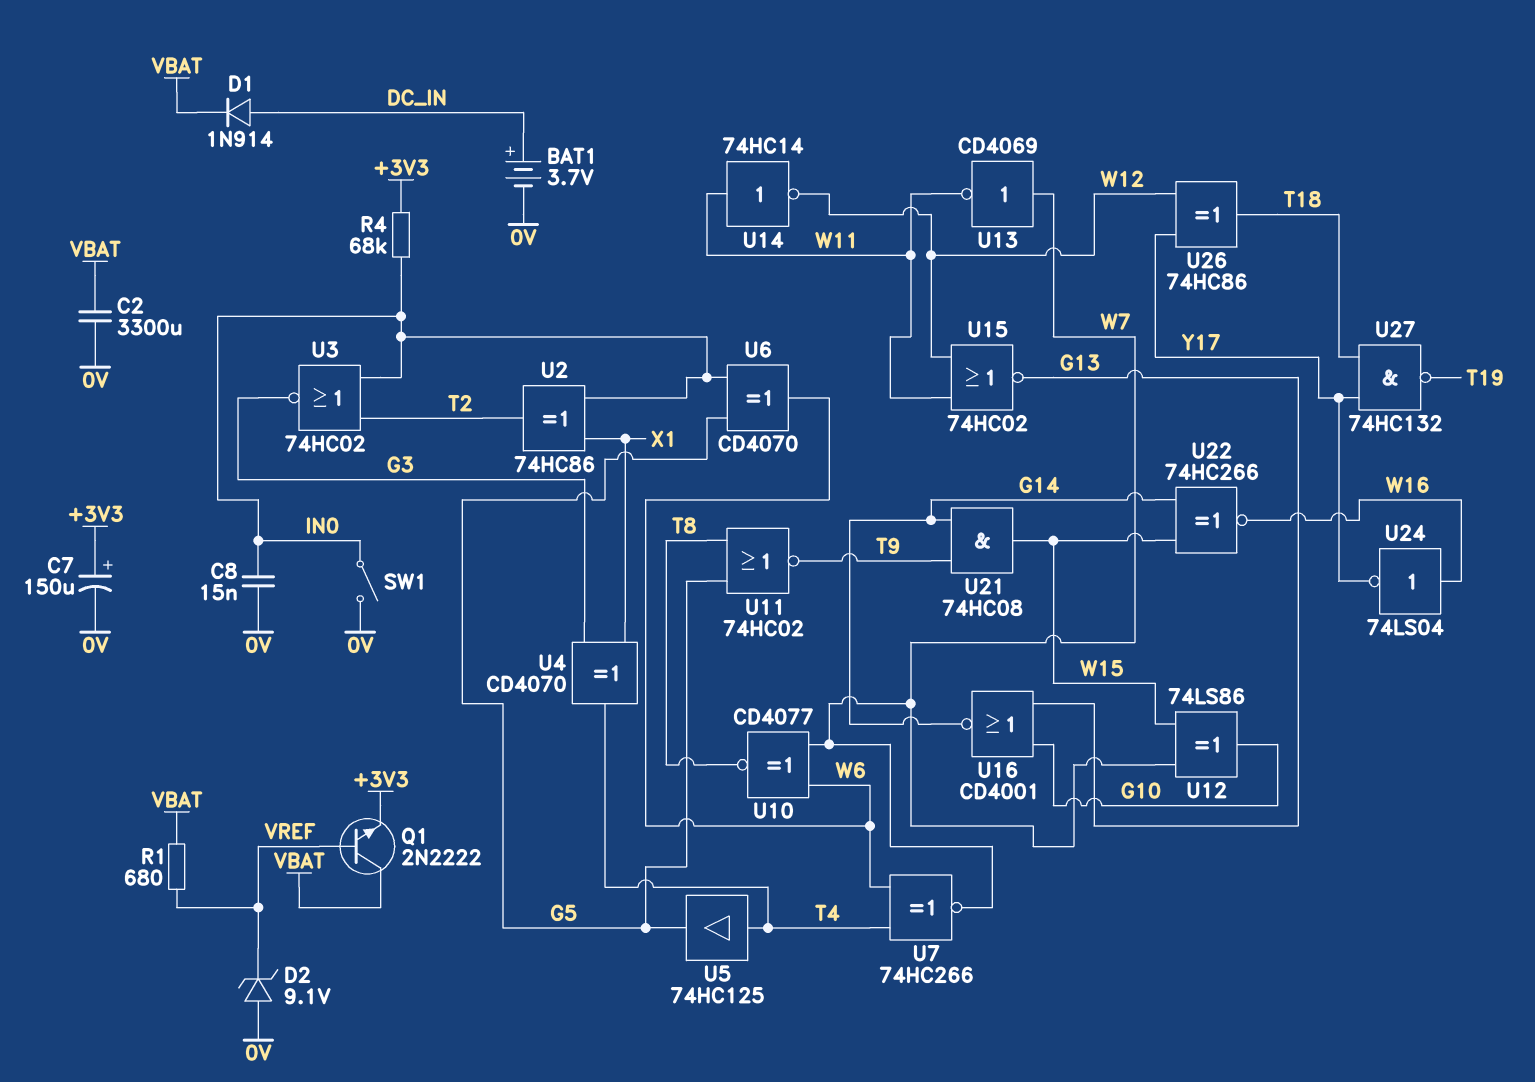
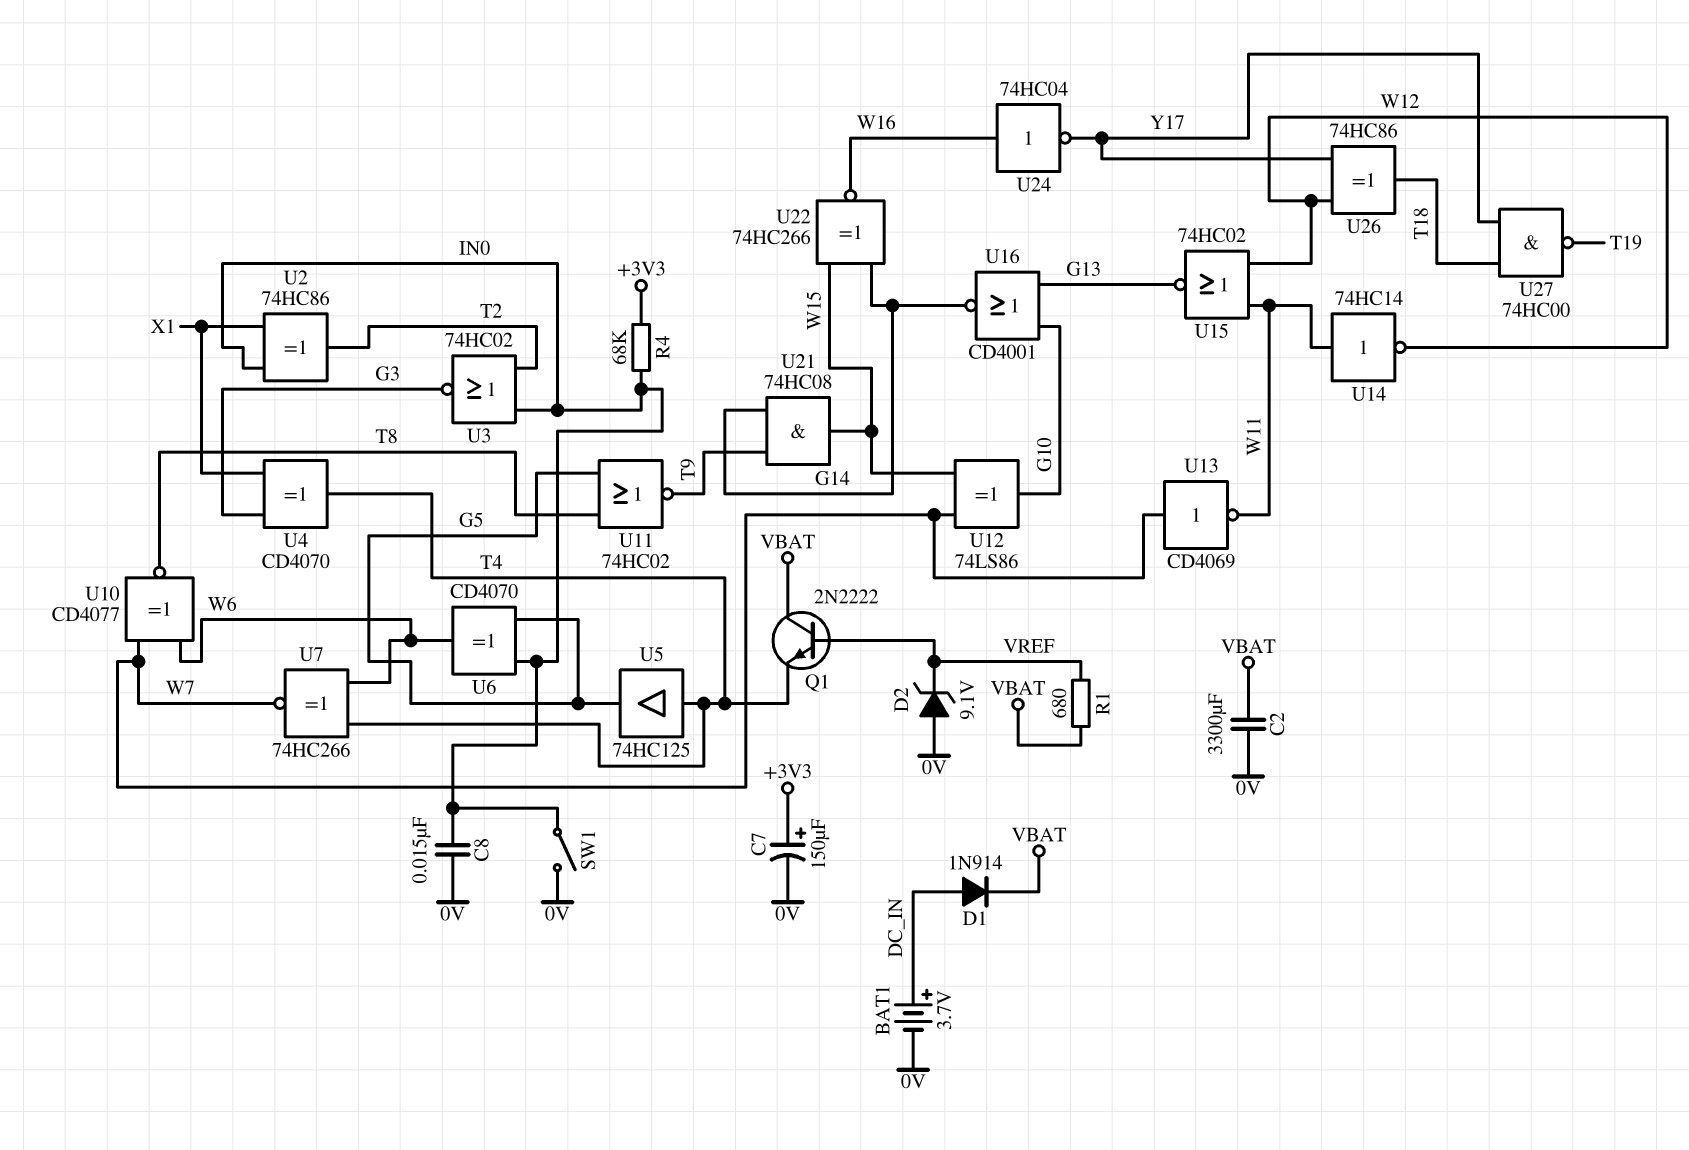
Q1: NPN 2N2222 (B VREF, C VBAT, E +3V3) -> NPN 2N2222 (B VREF, C VBAT, E T4)
U24: NOT 74LS04 (in W16, out Y17) -> NOT 74HC04 (in W16, out Y17)
U27: NAND 74HC132 (in T18, in Y17, out T19) -> NAND 74HC00 (in T18, in Y17, out T19)

